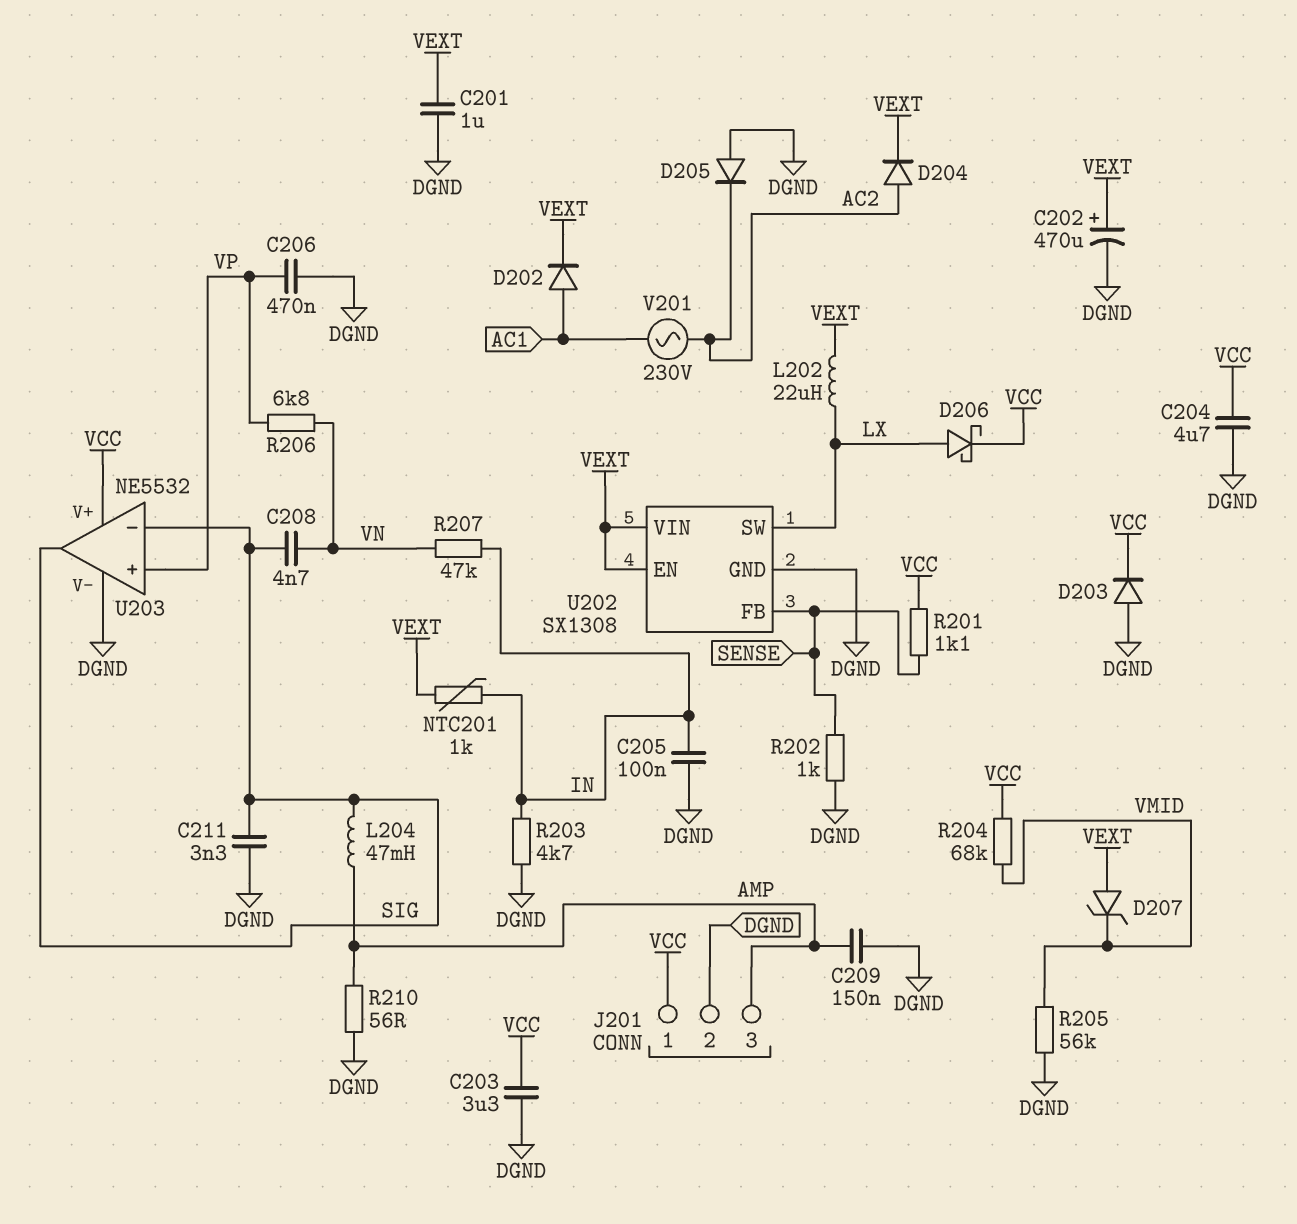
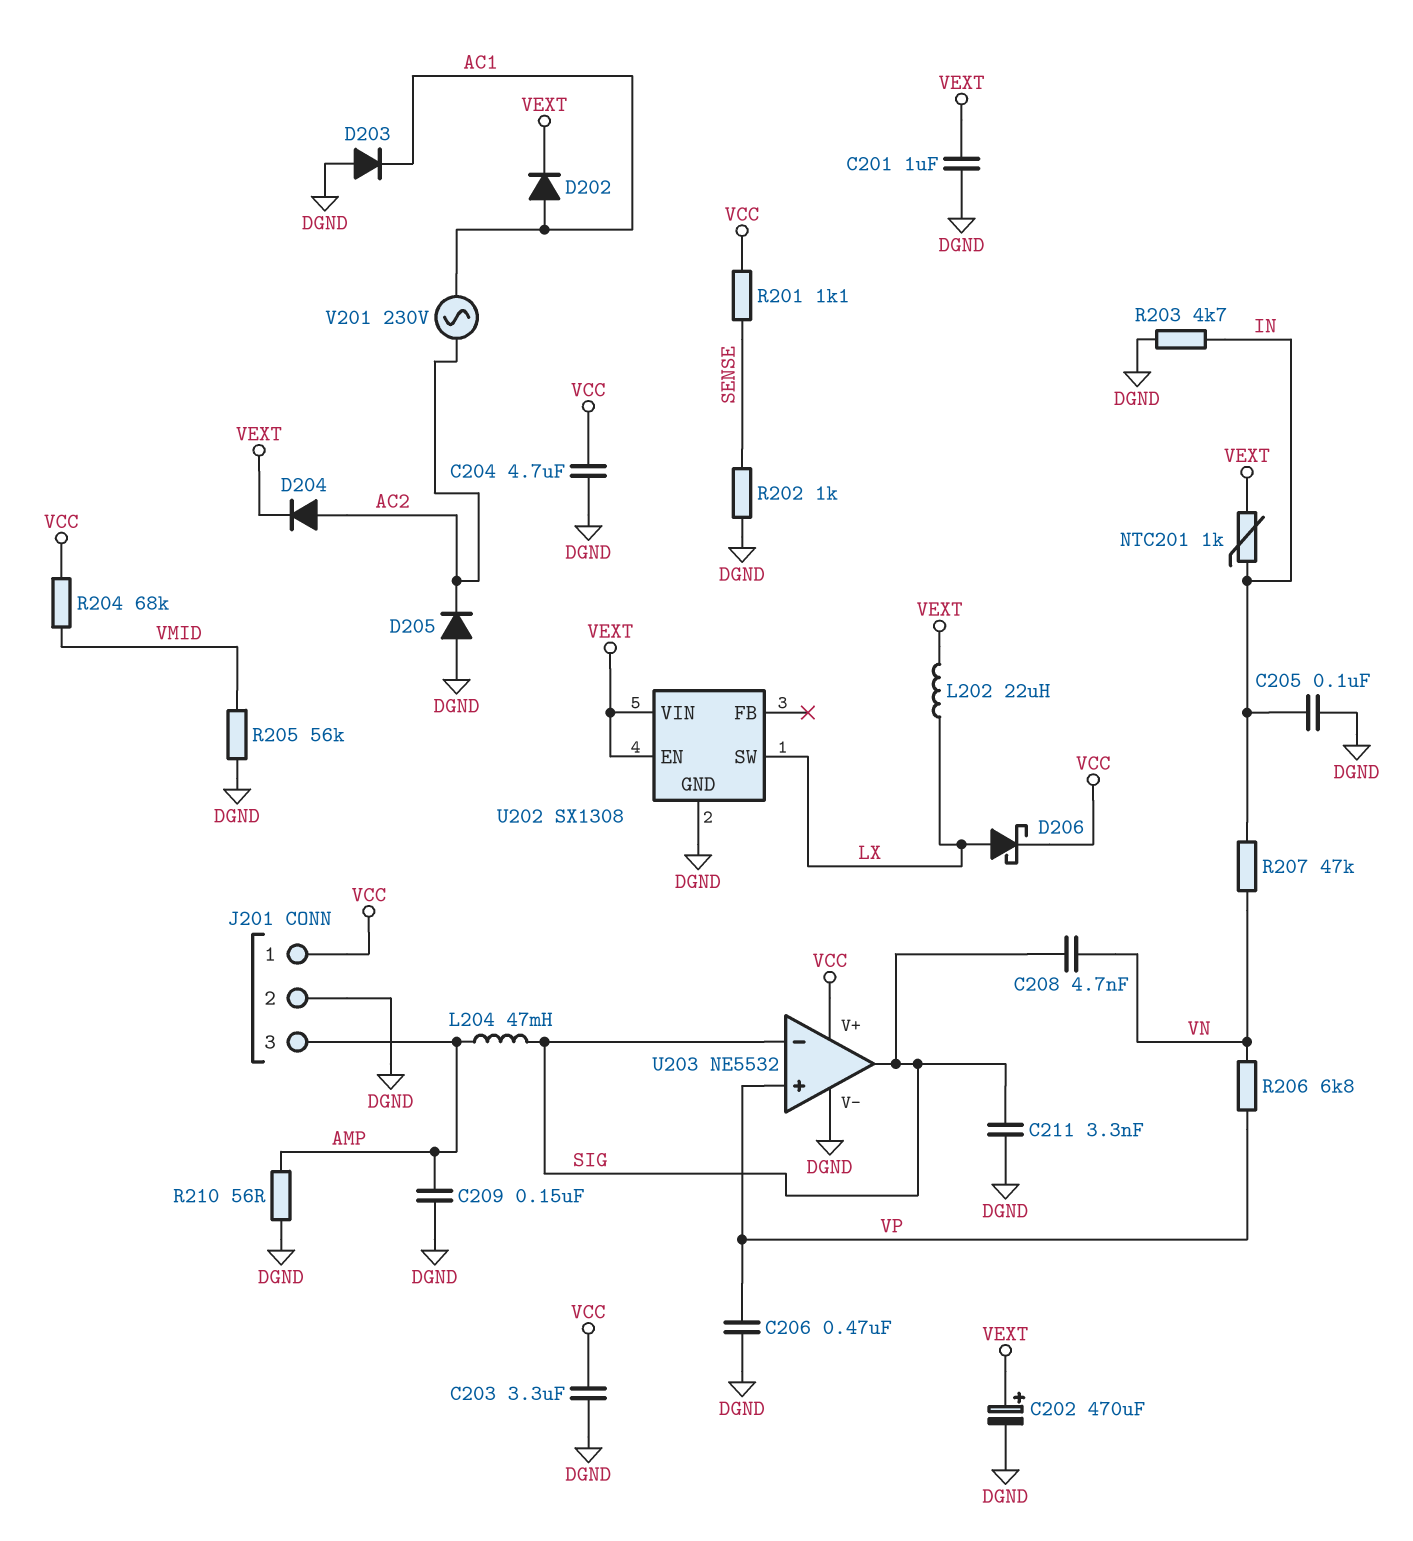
D203: diode (A DGND, K VCC) -> diode (A DGND, K AC1)
D207: zener (A VEXT, K VMID) -> none
U202 pin FB: SENSE -> none

